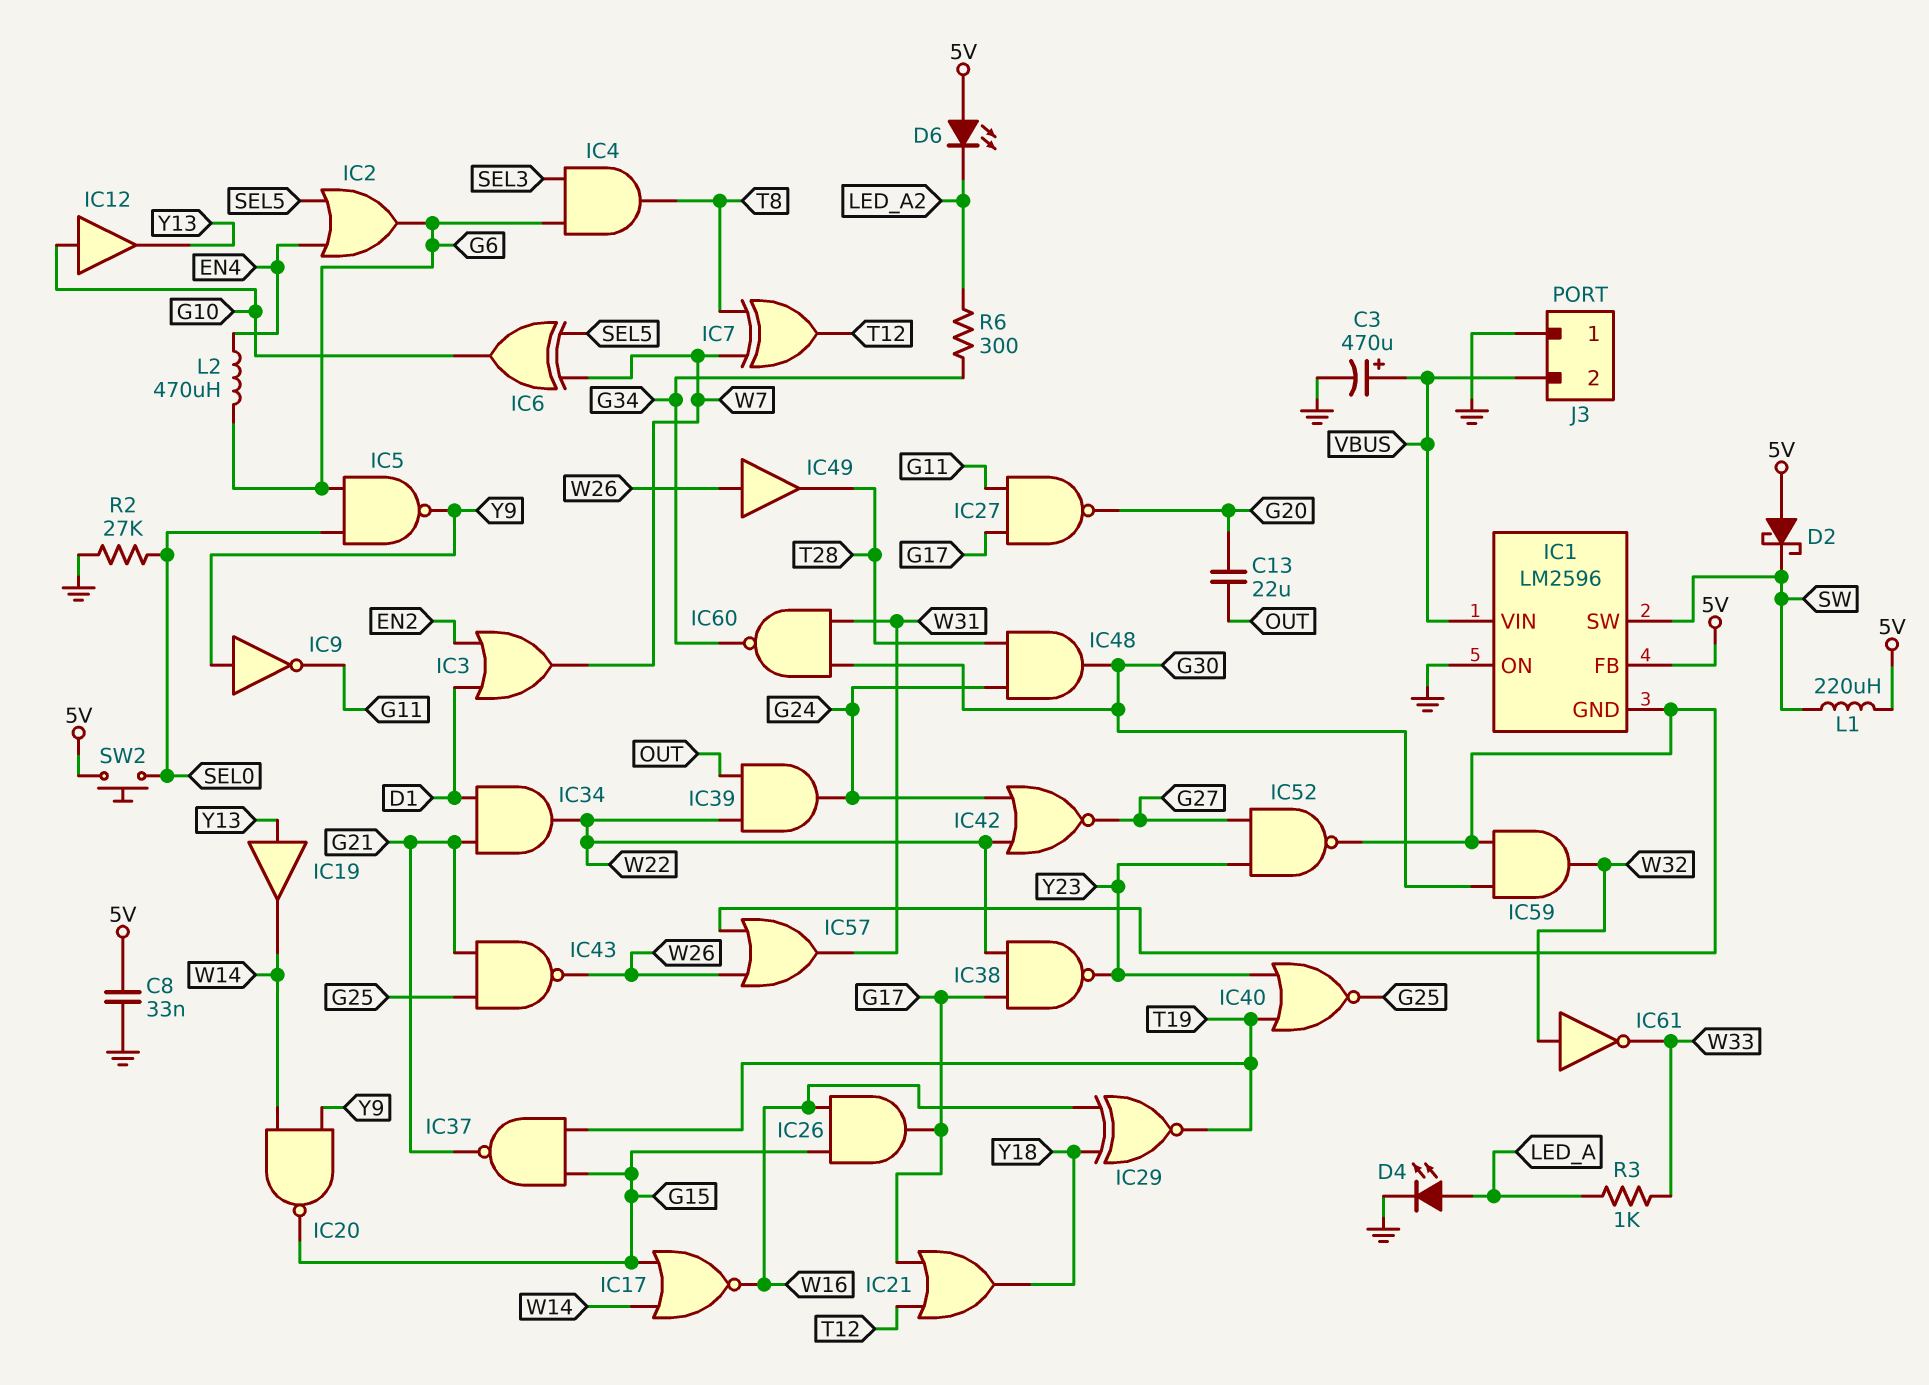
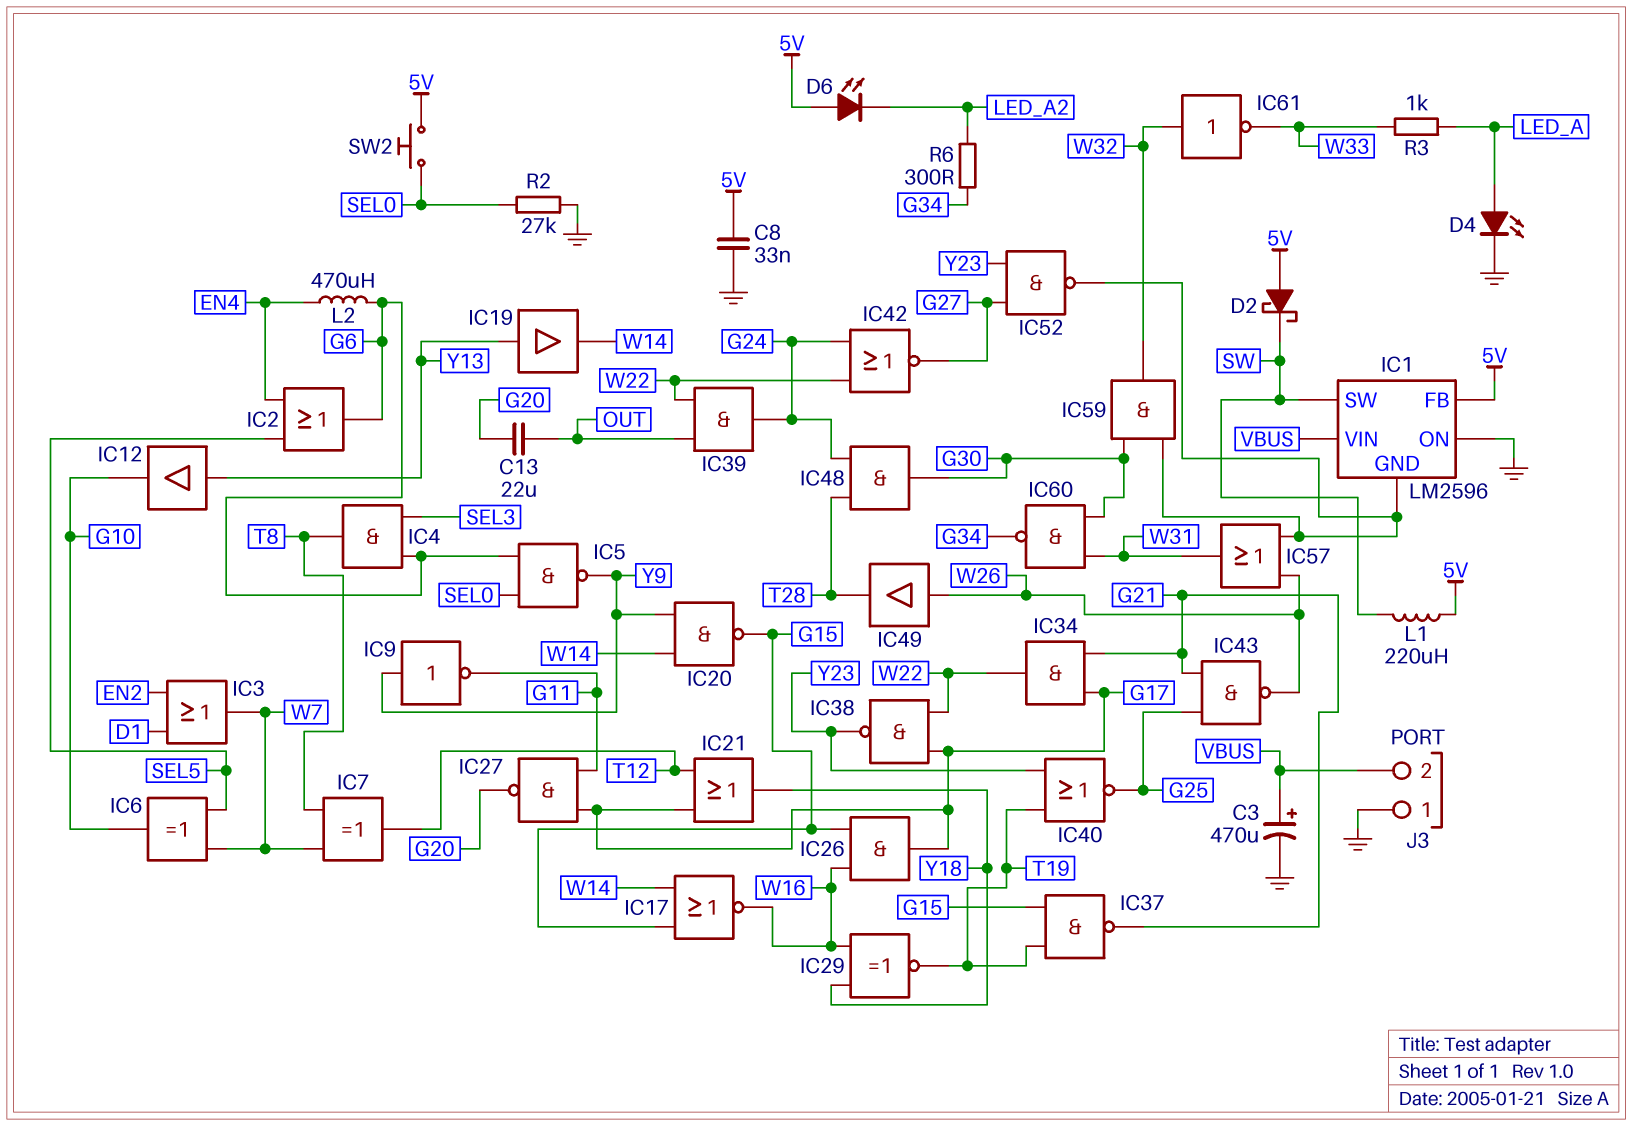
IC12: buffer (in G10, out Y13) -> buffer (in Y13, out G10)
IC34: AND (in D1, in G21, out W22) -> AND (in G17, in G21, out W22)

